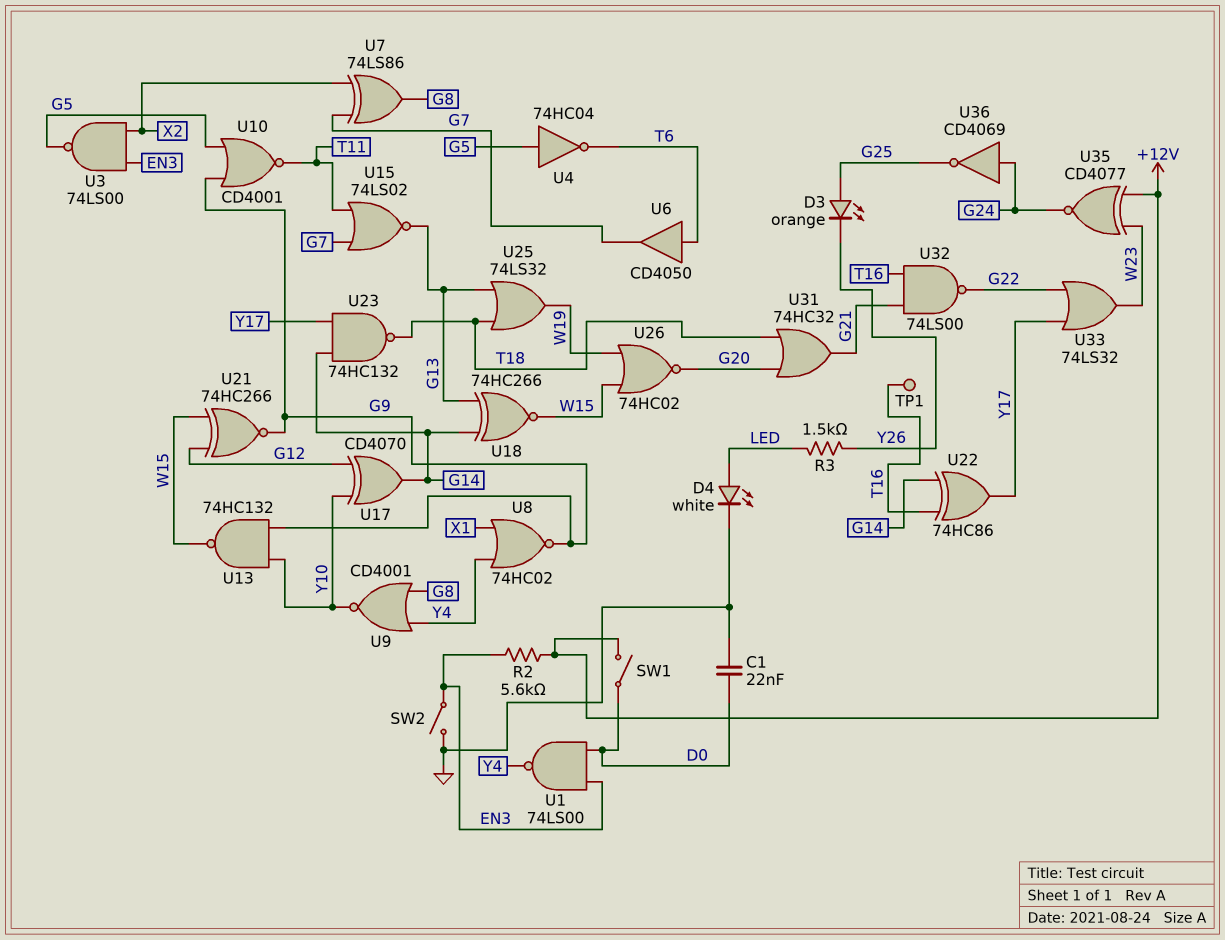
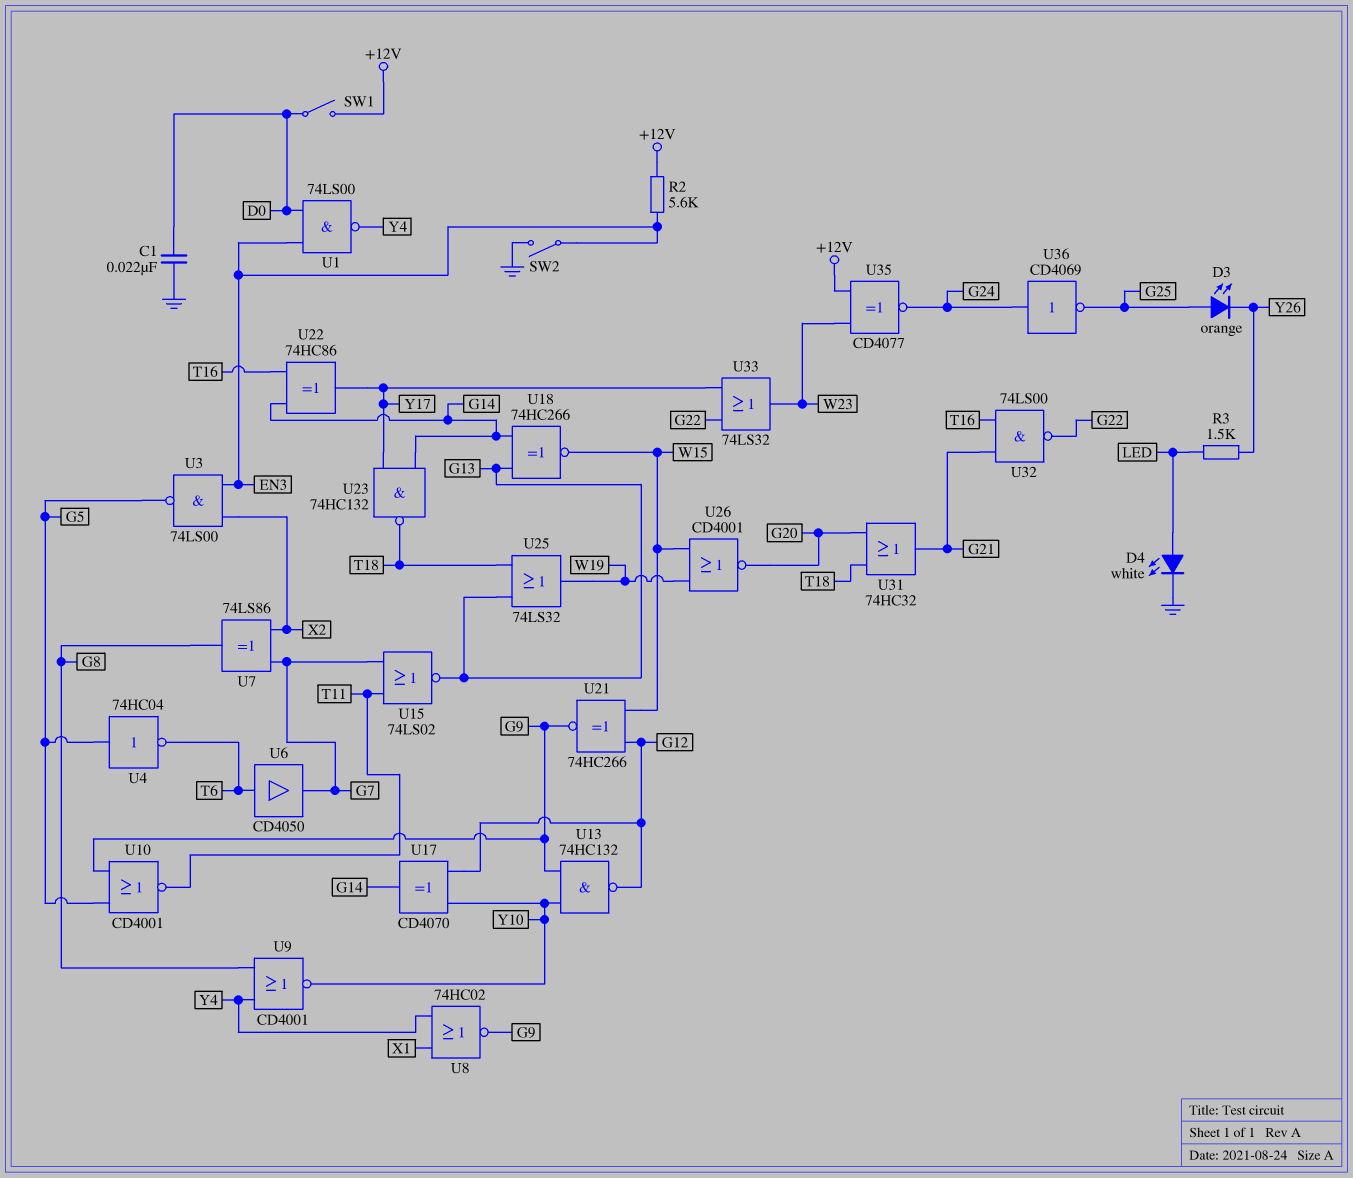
TP1: test point (T16) -> none
U13: NAND 74HC132 (in G9, in Y10, out W15) -> NAND 74HC132 (in G9, in Y10, out G12)
U26: NOR 74HC02 (in W15, in W19, out G20) -> NOR CD4001 (in W15, in W19, out G20)

